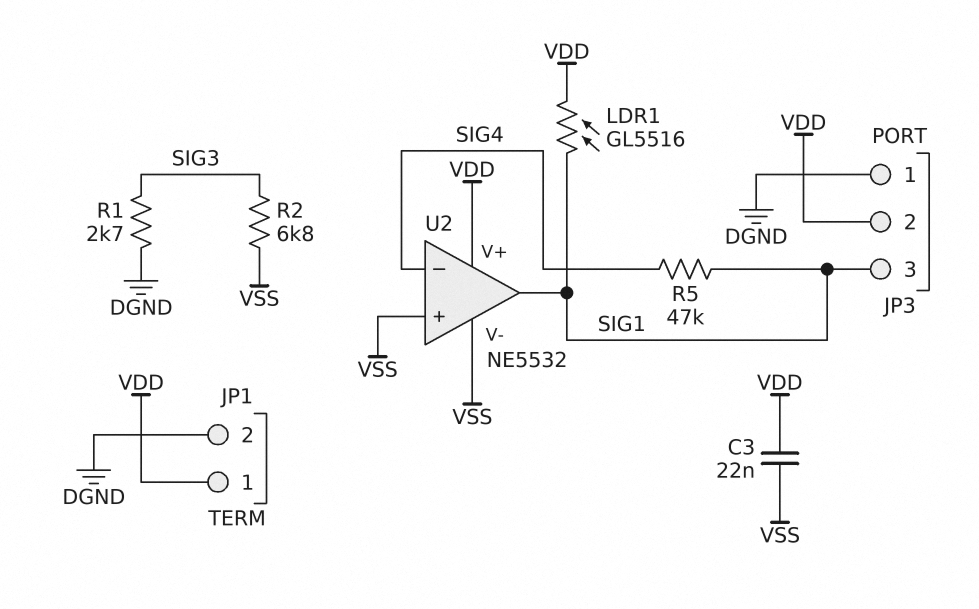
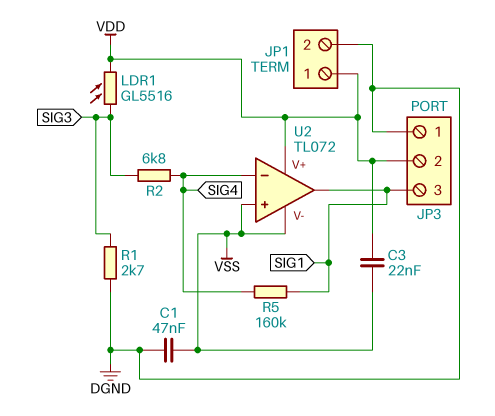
C1: none -> 47nF (DGND, VSS)
LDR1: GL5516 (SIG1, VDD) -> GL5516 (SIG3, VDD)
R2: 6.8k (SIG3, VSS) -> 6.8k (SIG3, SIG4)
R5: 47k (SIG1, SIG4) -> 160k (SIG1, SIG4)
U2: NE5532 -> TL072

